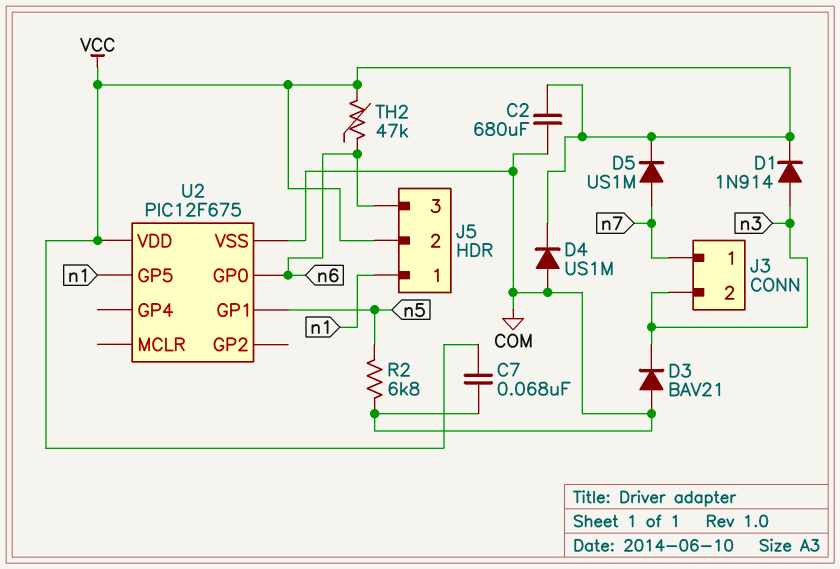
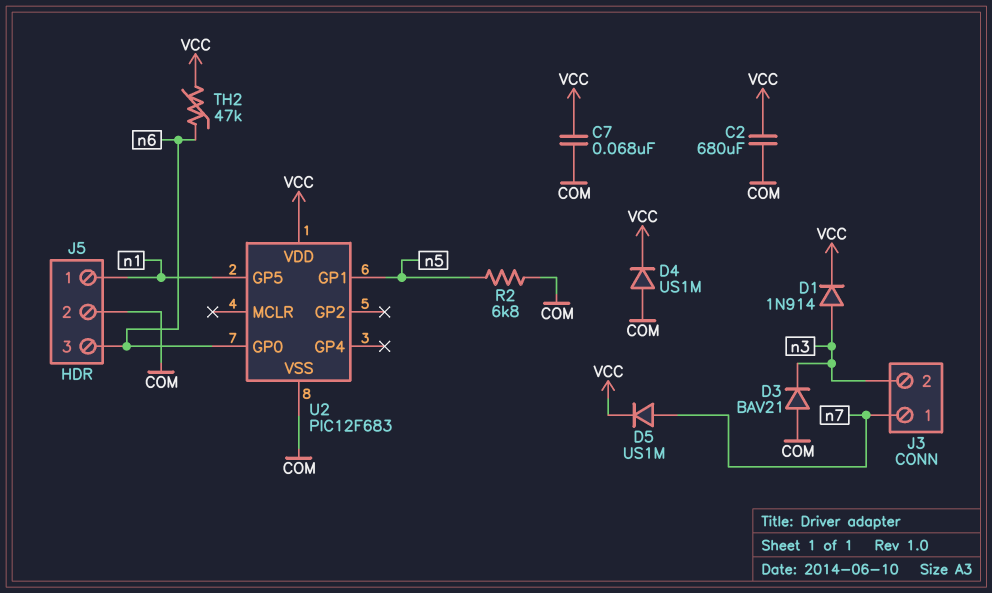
J5 pin 2: VCC -> COM
U2: PIC12F675 -> PIC12F683

